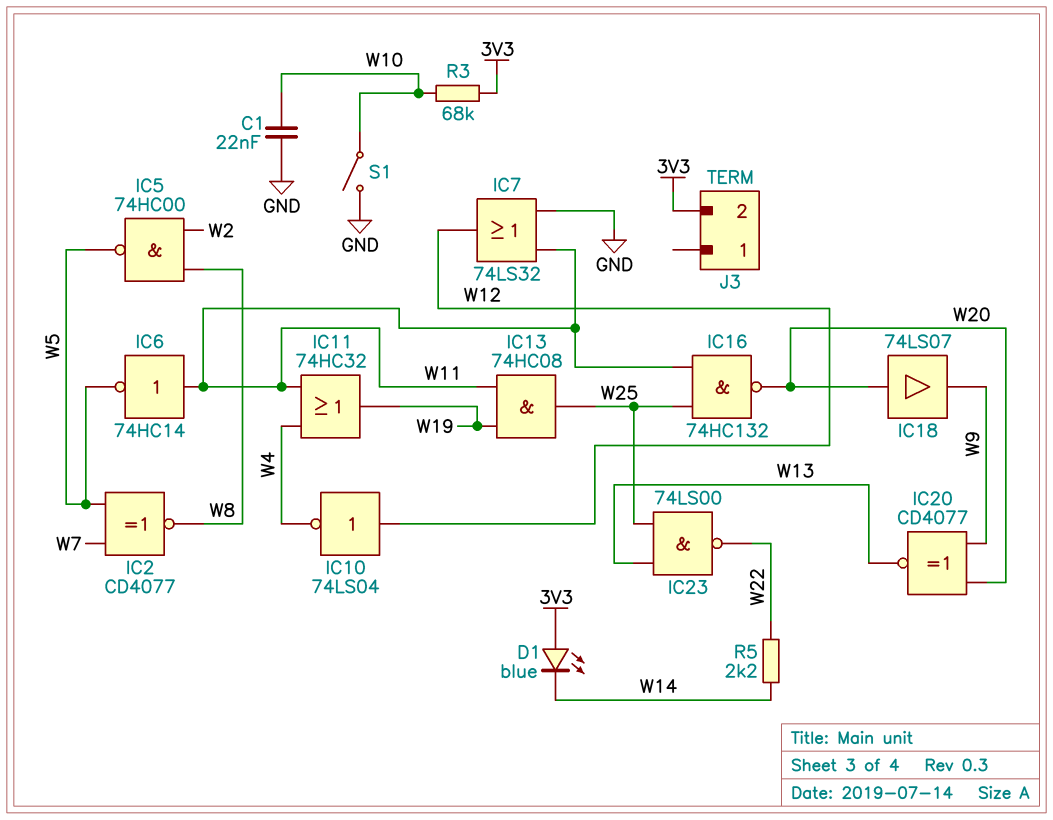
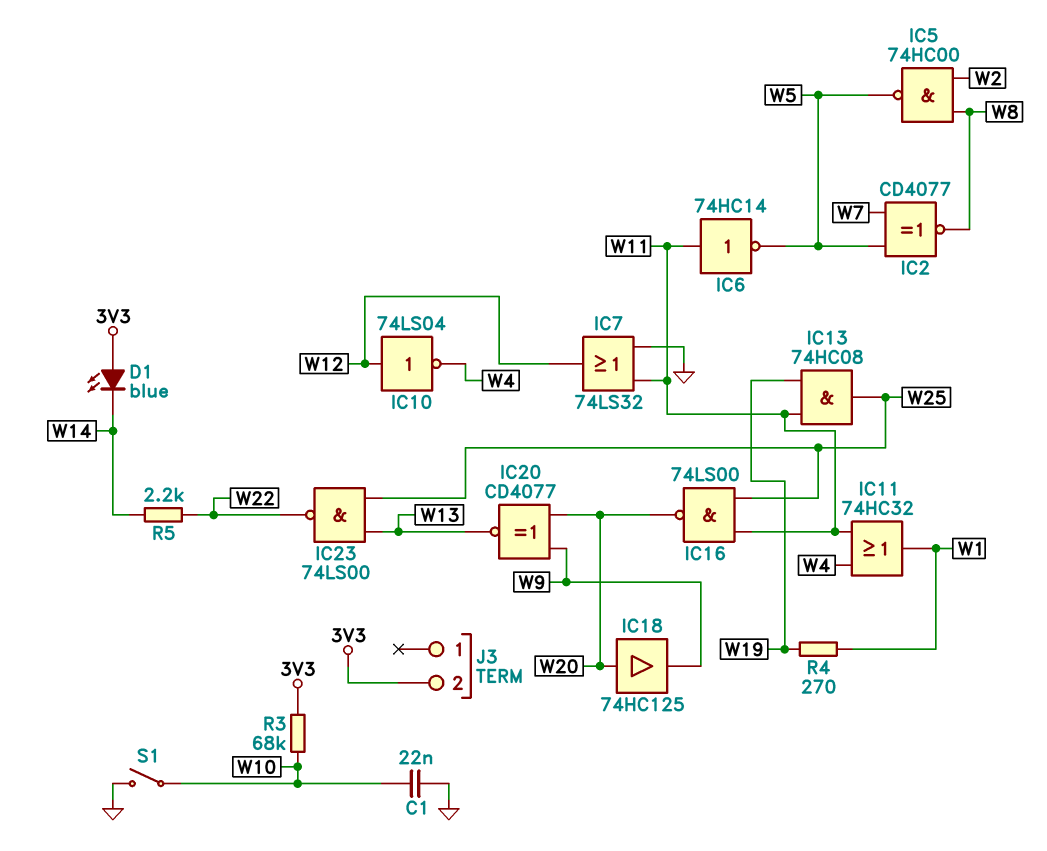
IC11: OR 74HC32 (in W4, in W11, out W19) -> OR 74HC32 (in W4, in W11, out W1)
IC16: NAND 74HC132 (in W11, in W25, out W20) -> NAND 74LS00 (in W11, in W25, out W20)
IC18: buffer 74LS07 (in W20, out W9) -> buffer 74HC125 (in W20, out W9)
R4: none -> 270 (W1, W19)

